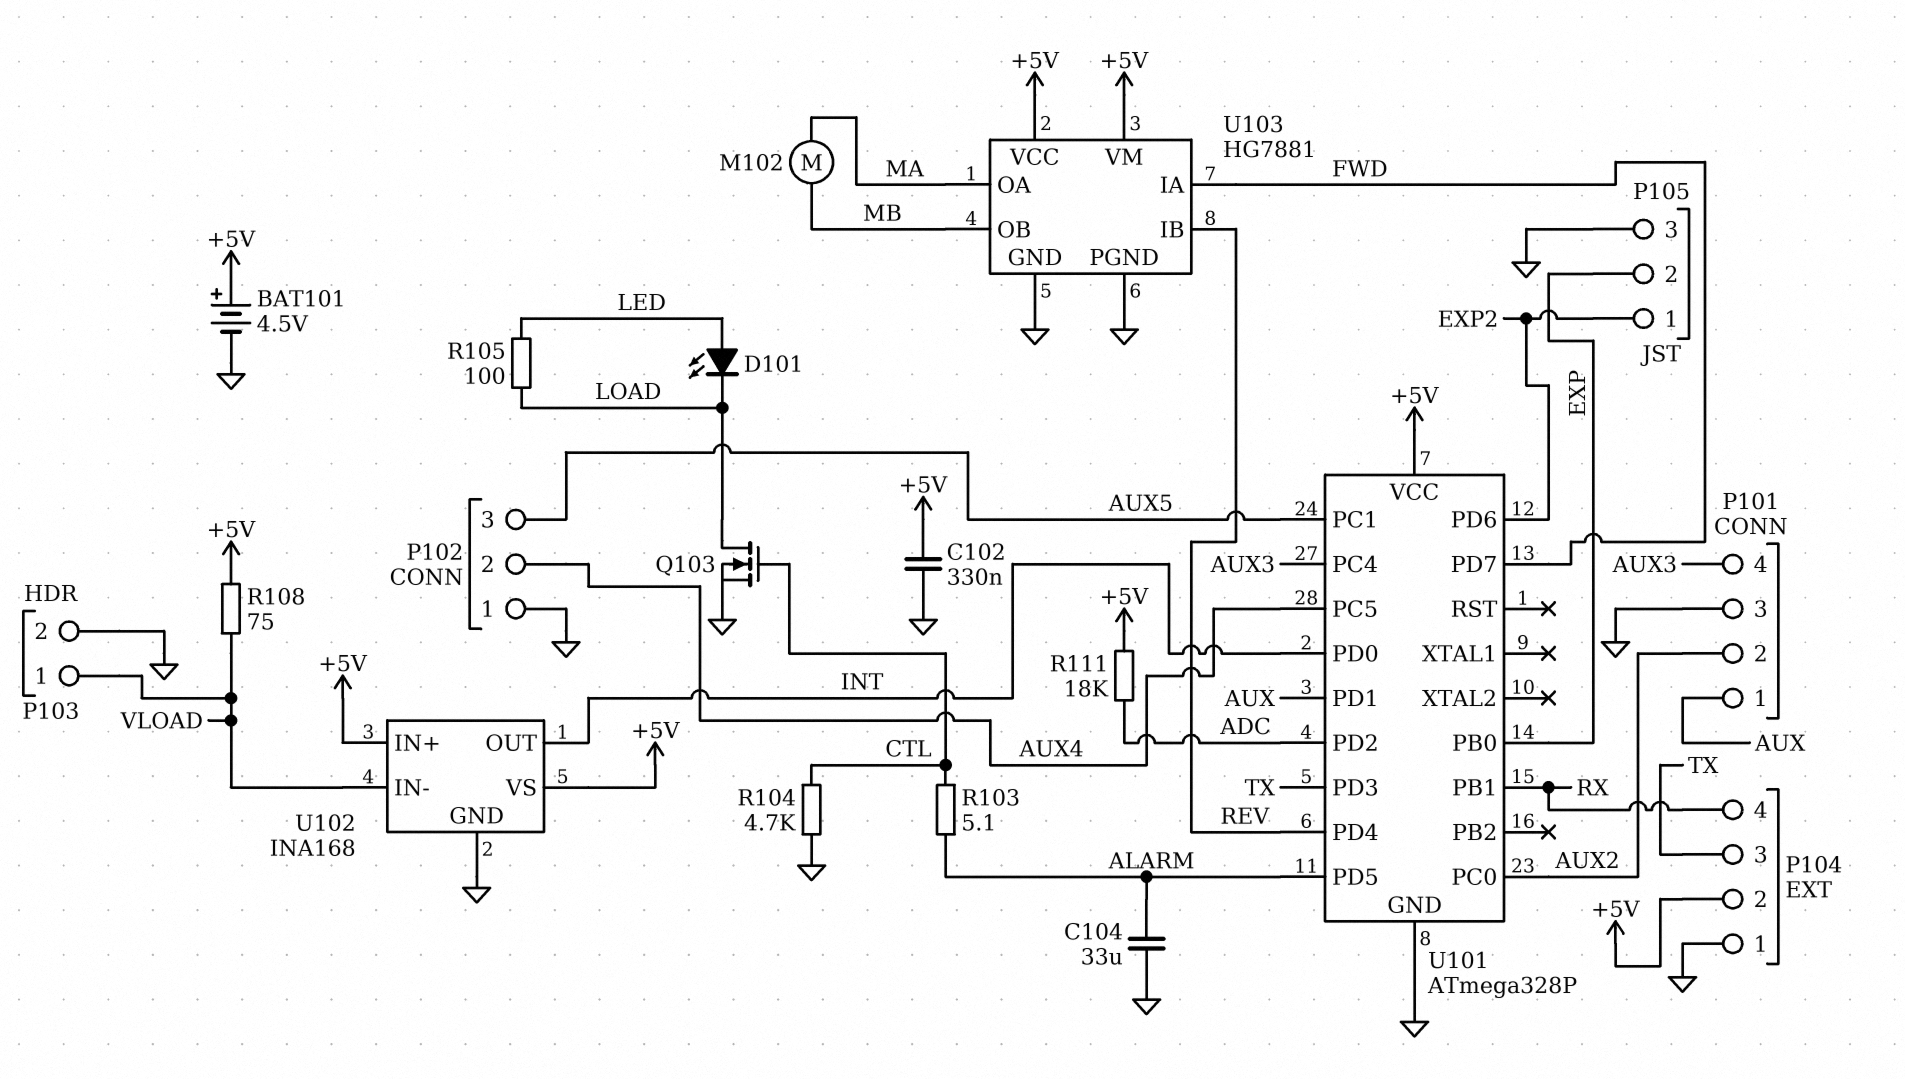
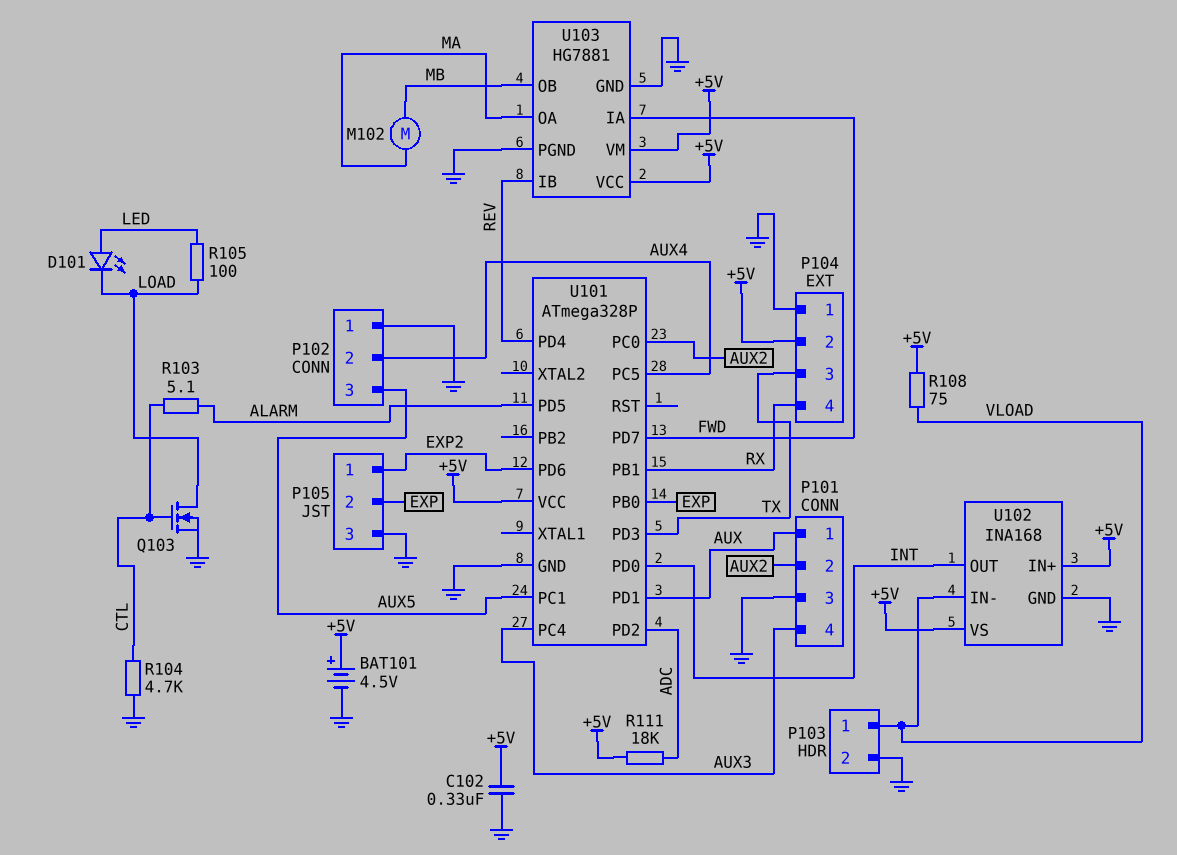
C104: 33uF (ALARM, GND) -> none

